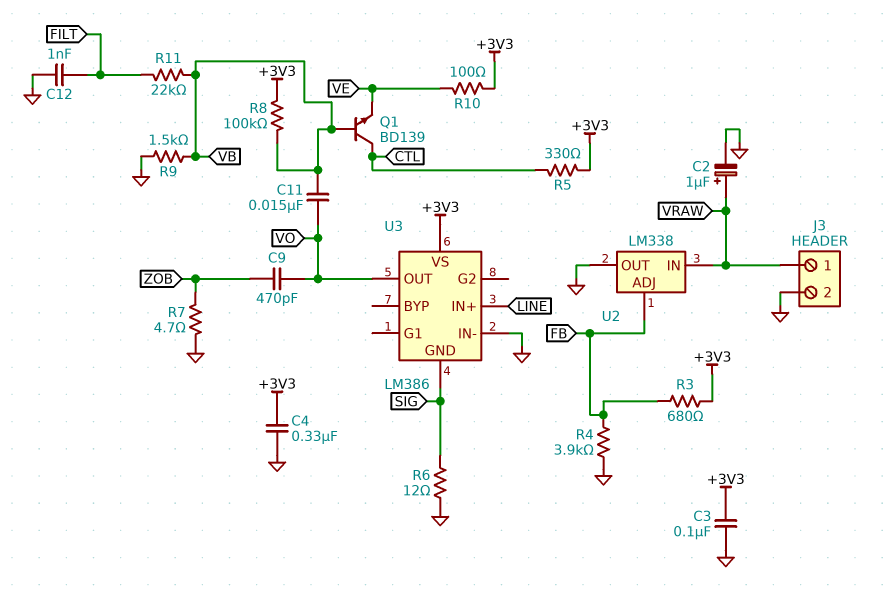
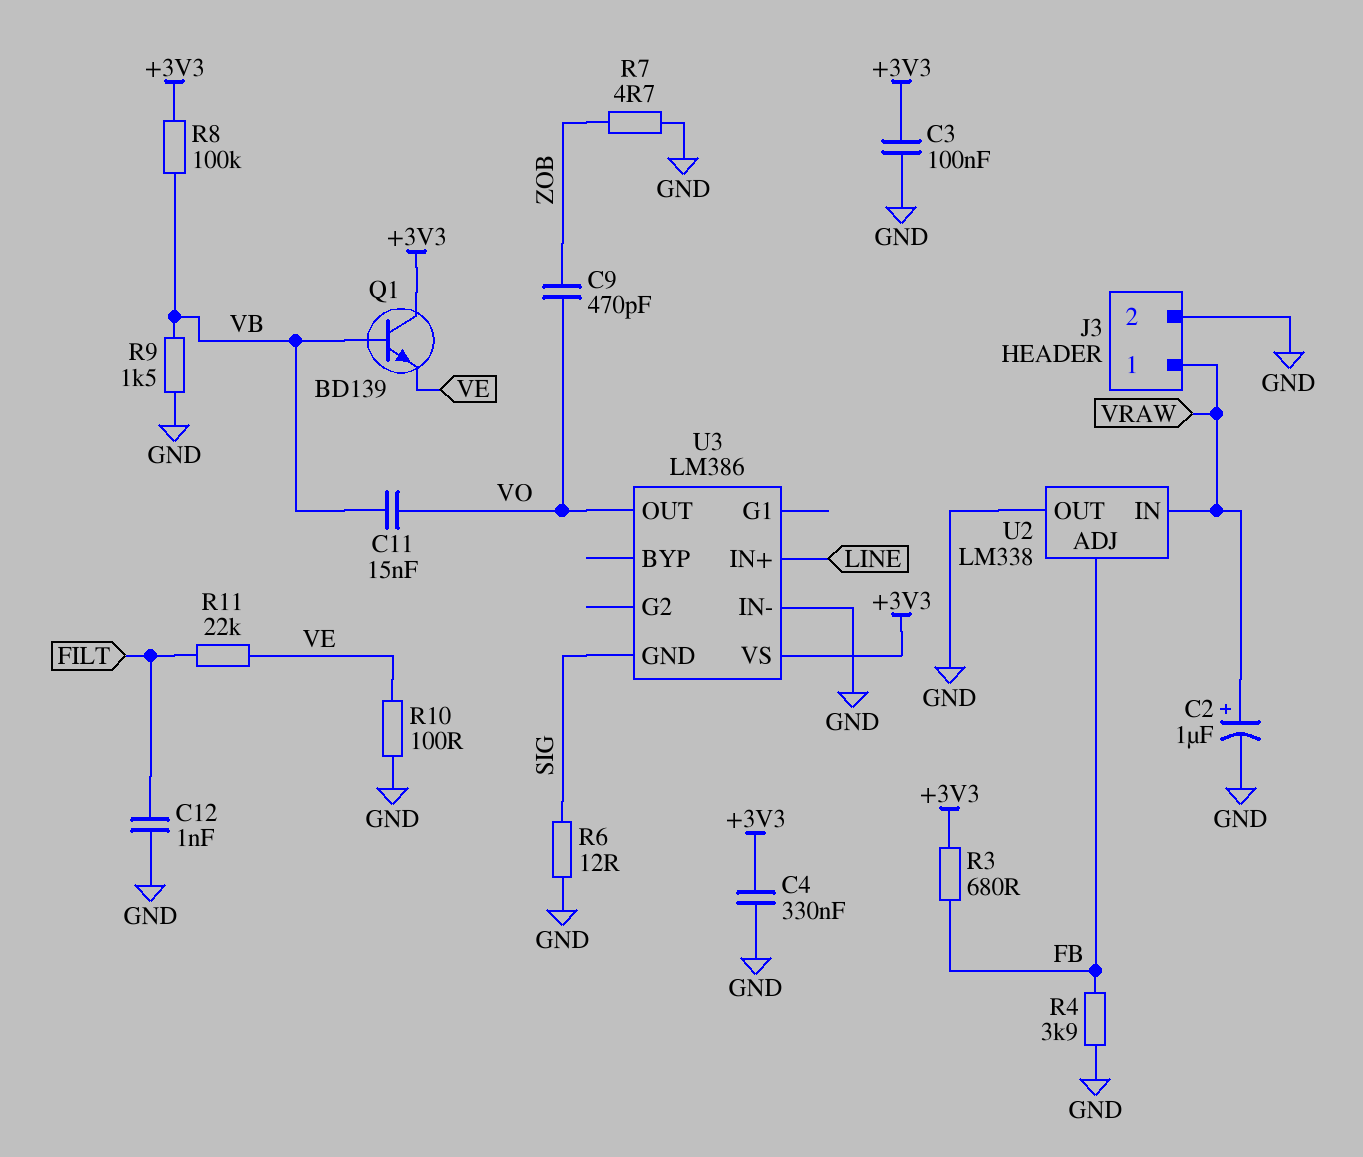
Q1: NPN BD139 (B VB, C CTL, E VE) -> NPN BD139 (B VB, C +3V3, E VE)
R5: 330 (+3V3, CTL) -> none
R10: 100 (+3V3, VE) -> 100 (GND, VE)
R11: 22k (FILT, VB) -> 22k (FILT, VE)

